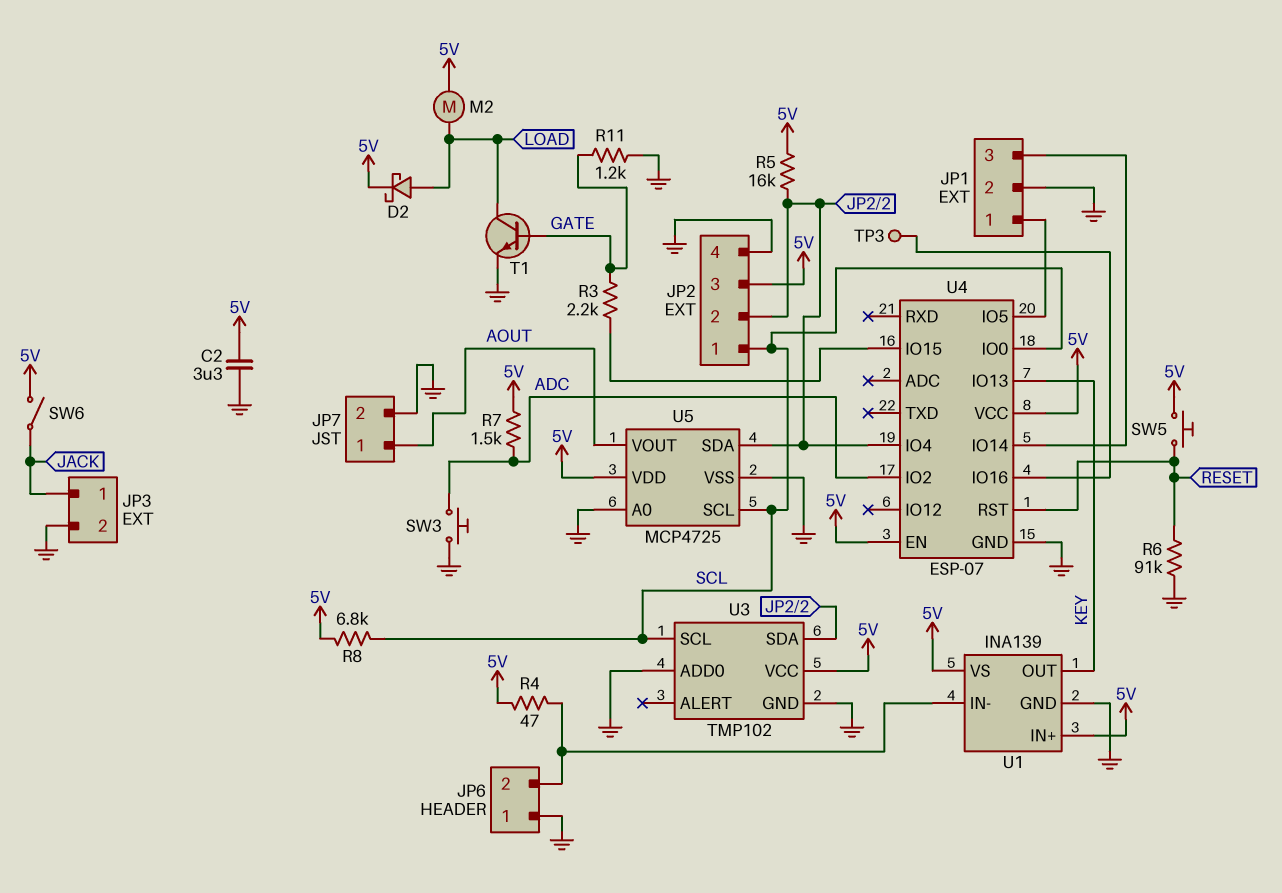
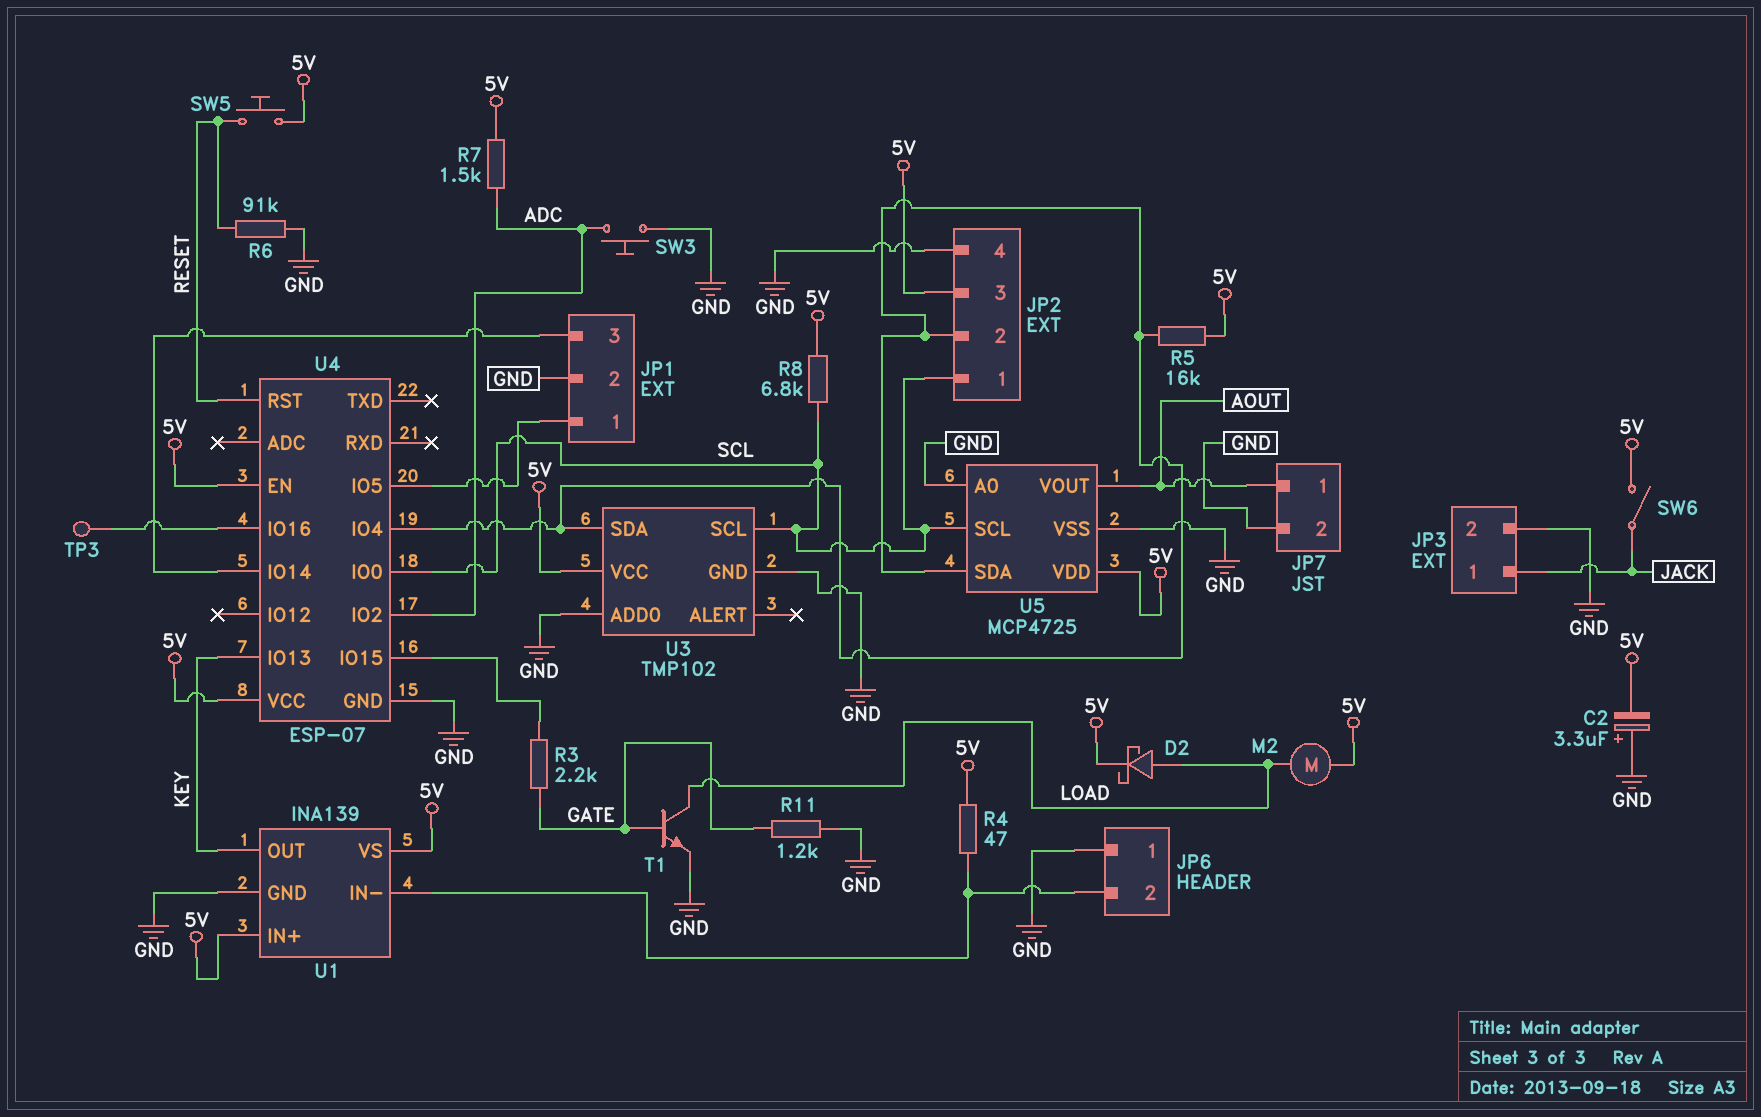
C2: 3.3uF (5V, GND) -> 3.3uF (plus GND, minus 5V)

